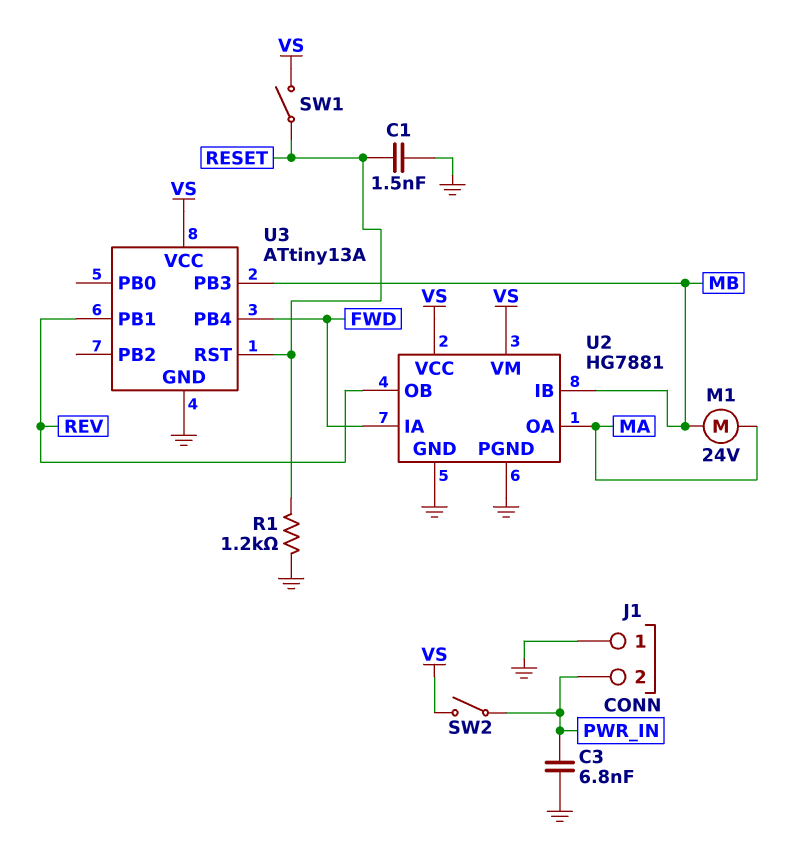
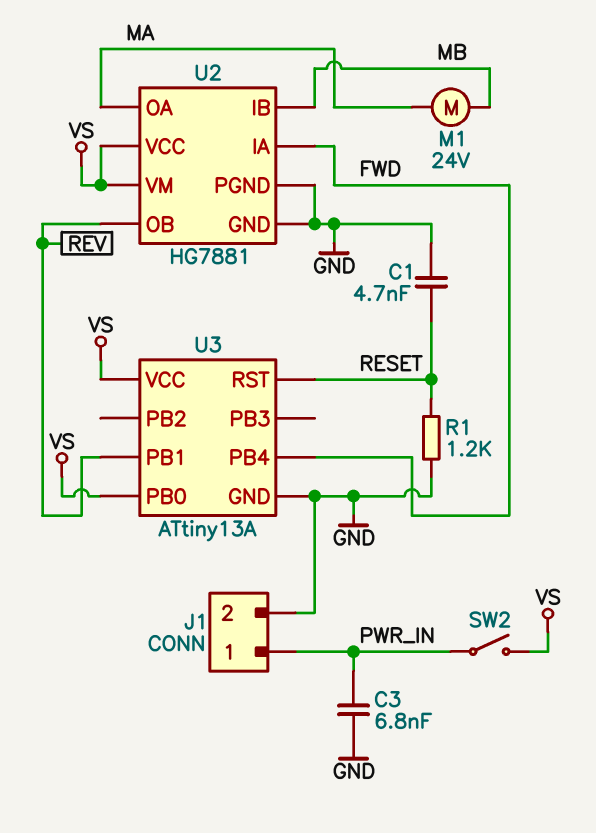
C1: 1.5nF (GND, RESET) -> 4.7nF (GND, RESET)
J1 pin 1: GND -> PWR_IN
J1 pin 2: PWR_IN -> GND
SW1: switch (RESET, VS) -> none
U3 pin PB0: none -> VS
U3 pin PB3: MB -> none

